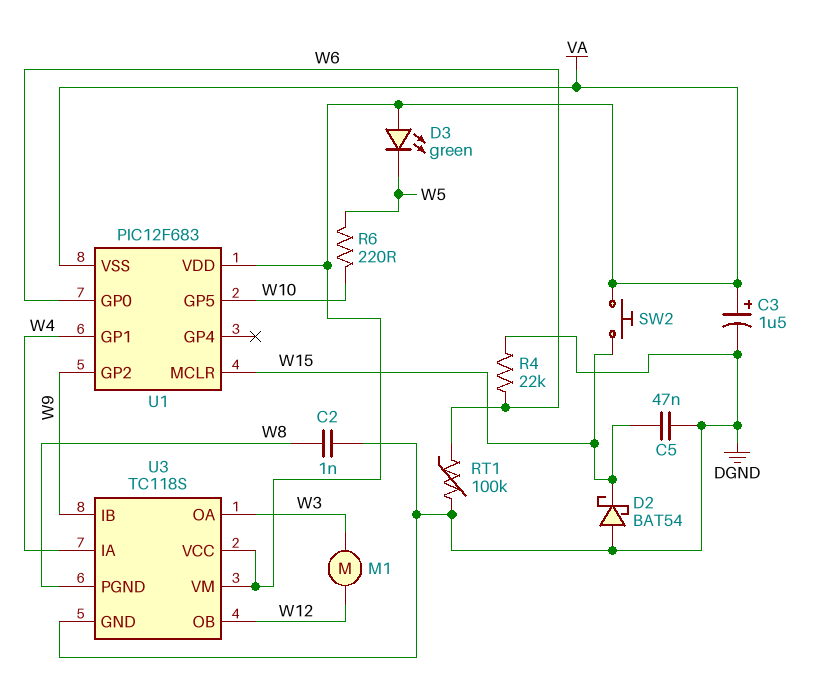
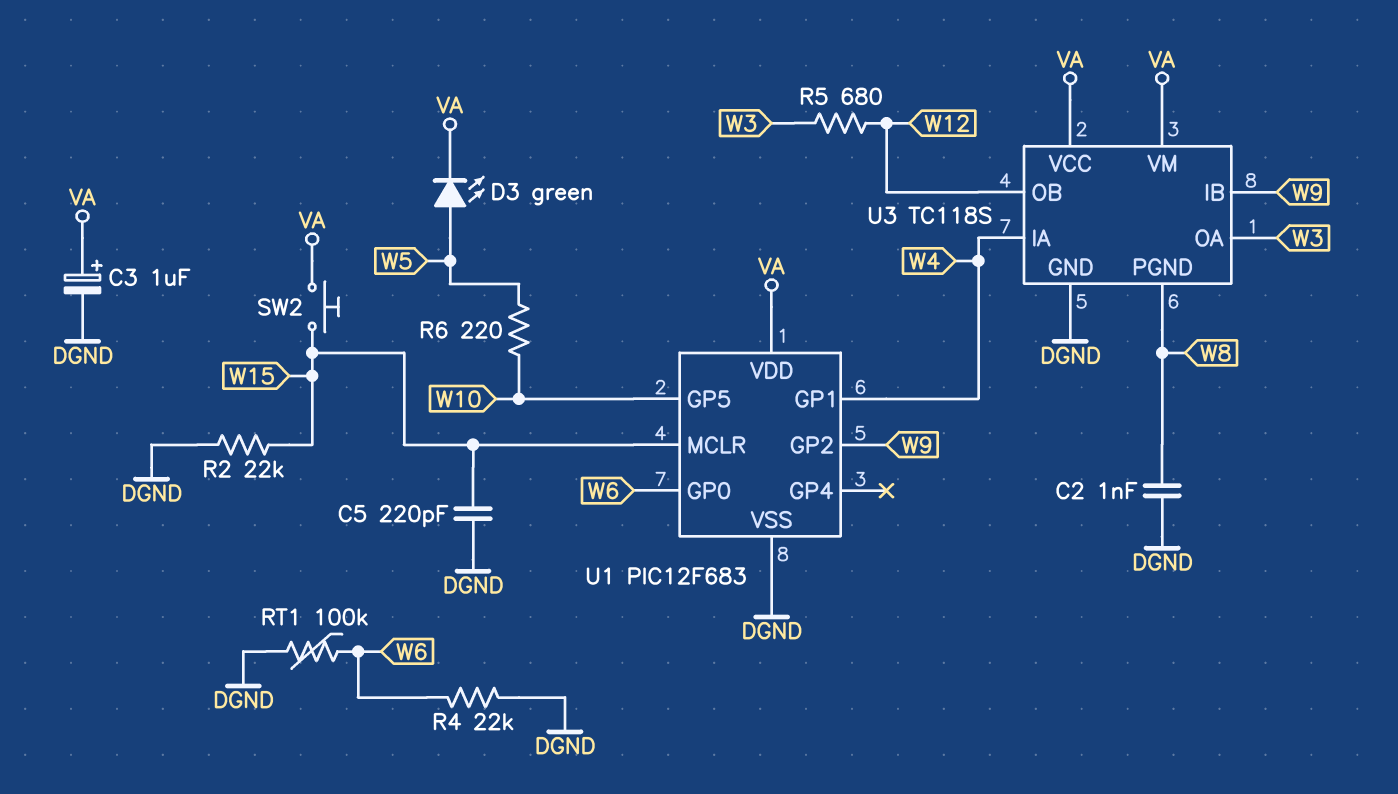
C3: 1.5uF (plus VA, minus DGND) -> 1uF (plus VA, minus DGND)
C5: 47nF (DGND, W15) -> 220pF (DGND, W15)
D2: schottky BAT54 (A DGND, K W15) -> none
D3: LED green (A VA, K W5) -> LED green (A W5, K VA)
M1: motor (W3, W12) -> none
R2: none -> 22k (DGND, W15)
R5: none -> 680 (W3, W12)
U1 pin VSS: VA -> DGND

